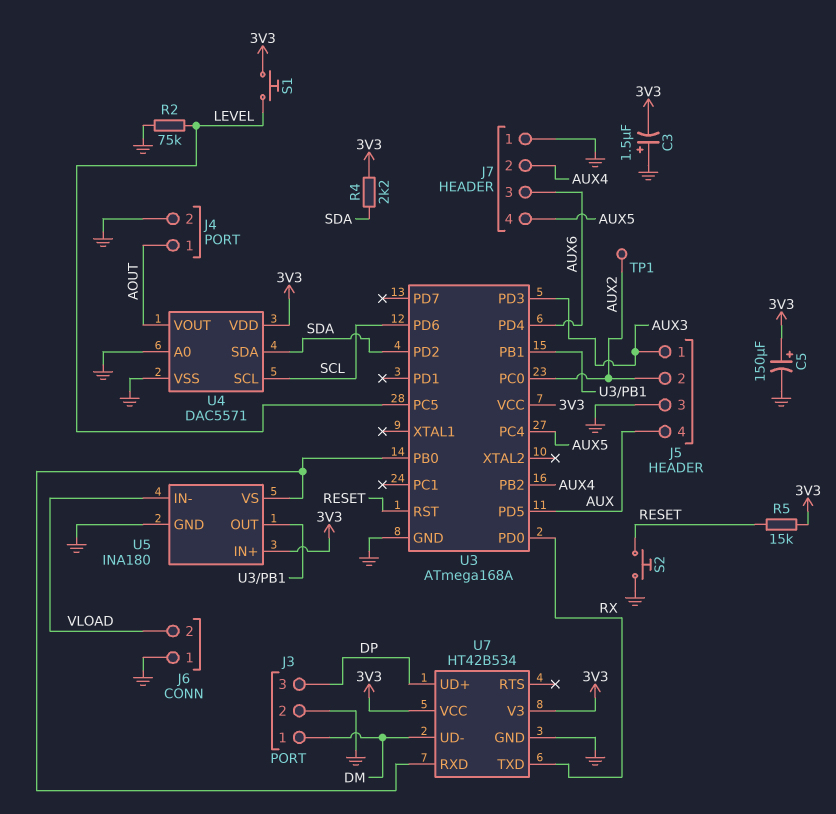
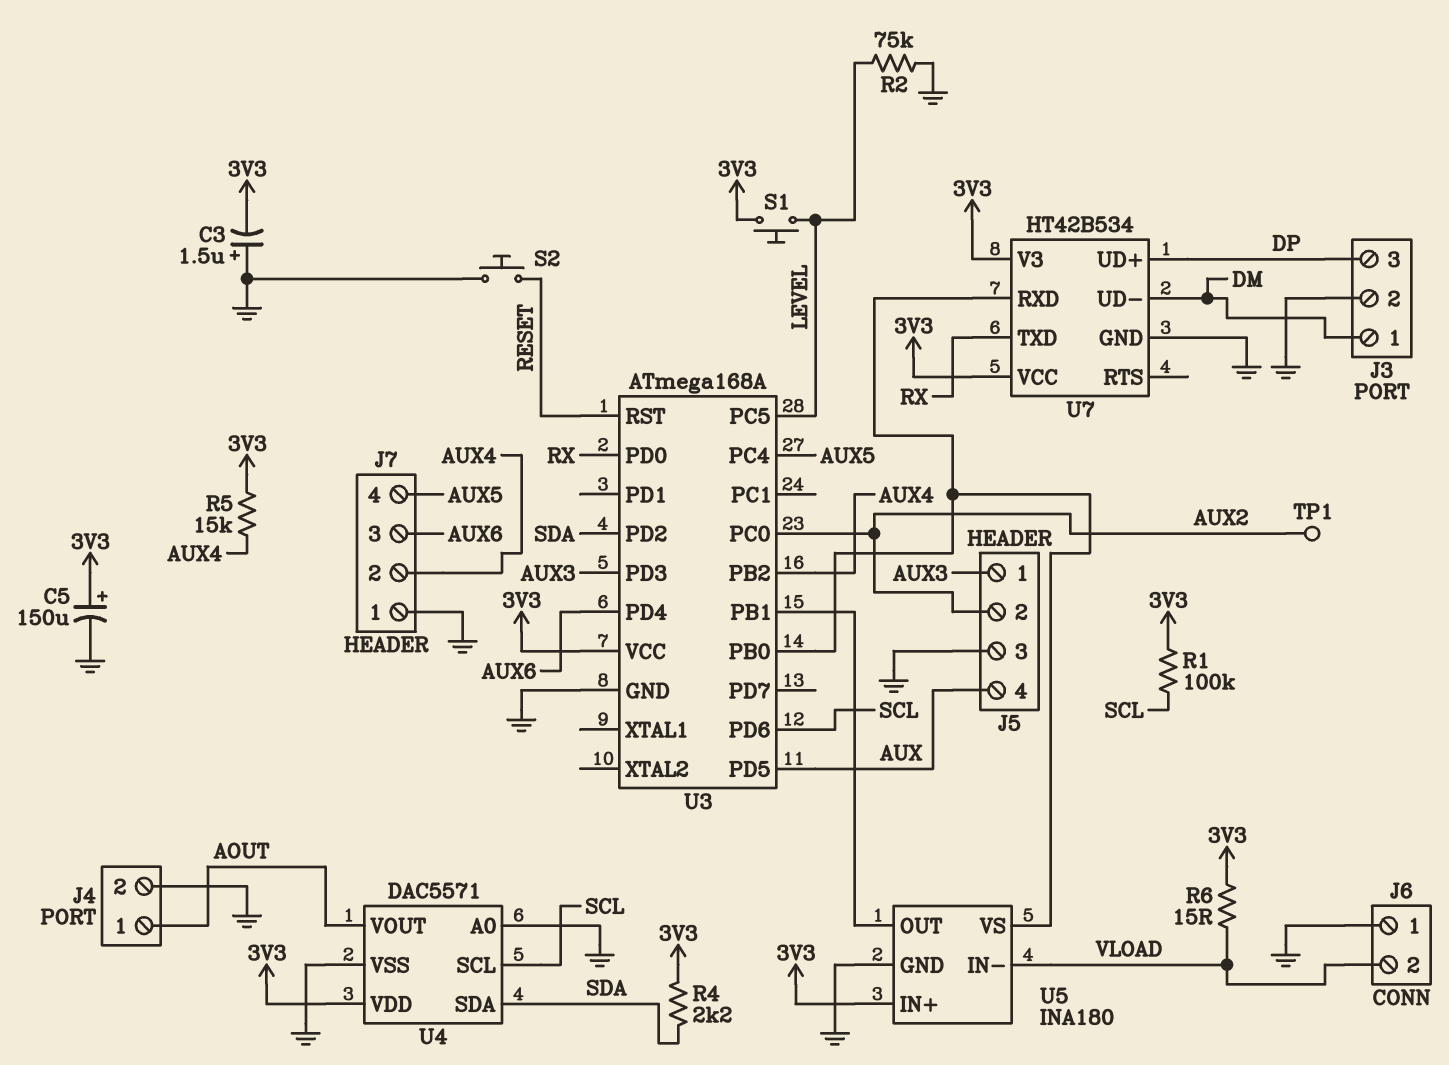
R1: none -> 100k (3V3, SCL)
R5: 15k (3V3, RESET) -> 15k (3V3, AUX4)
R6: none -> 15 (3V3, VLOAD)

